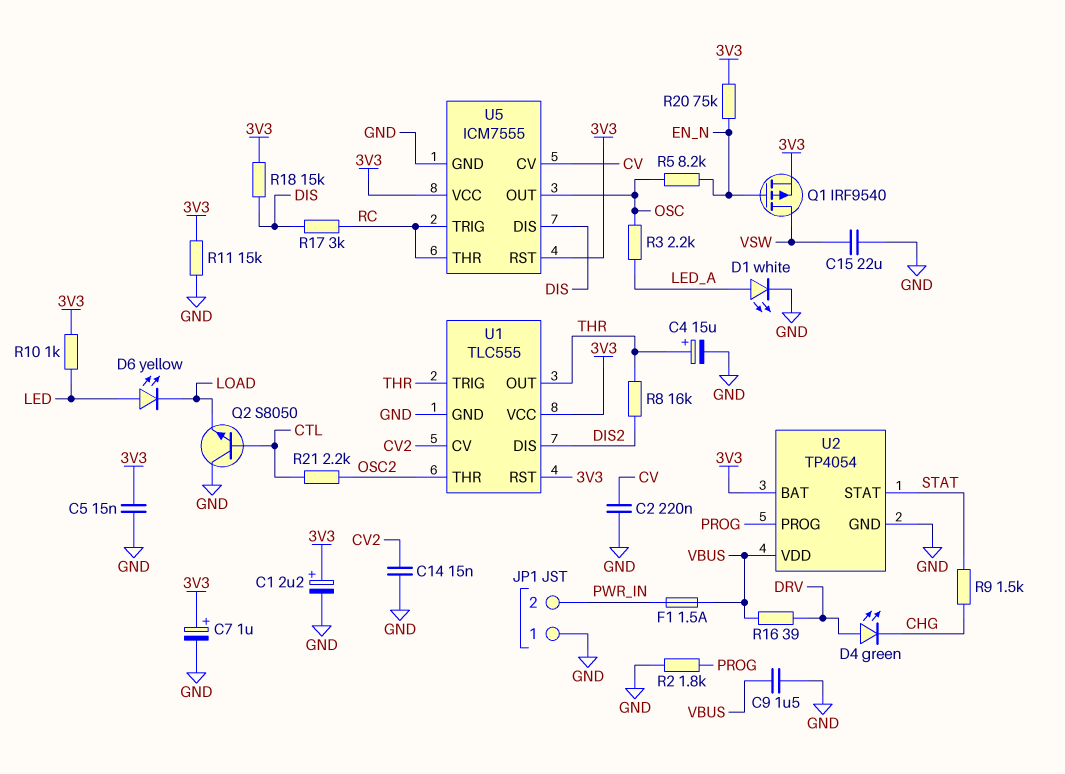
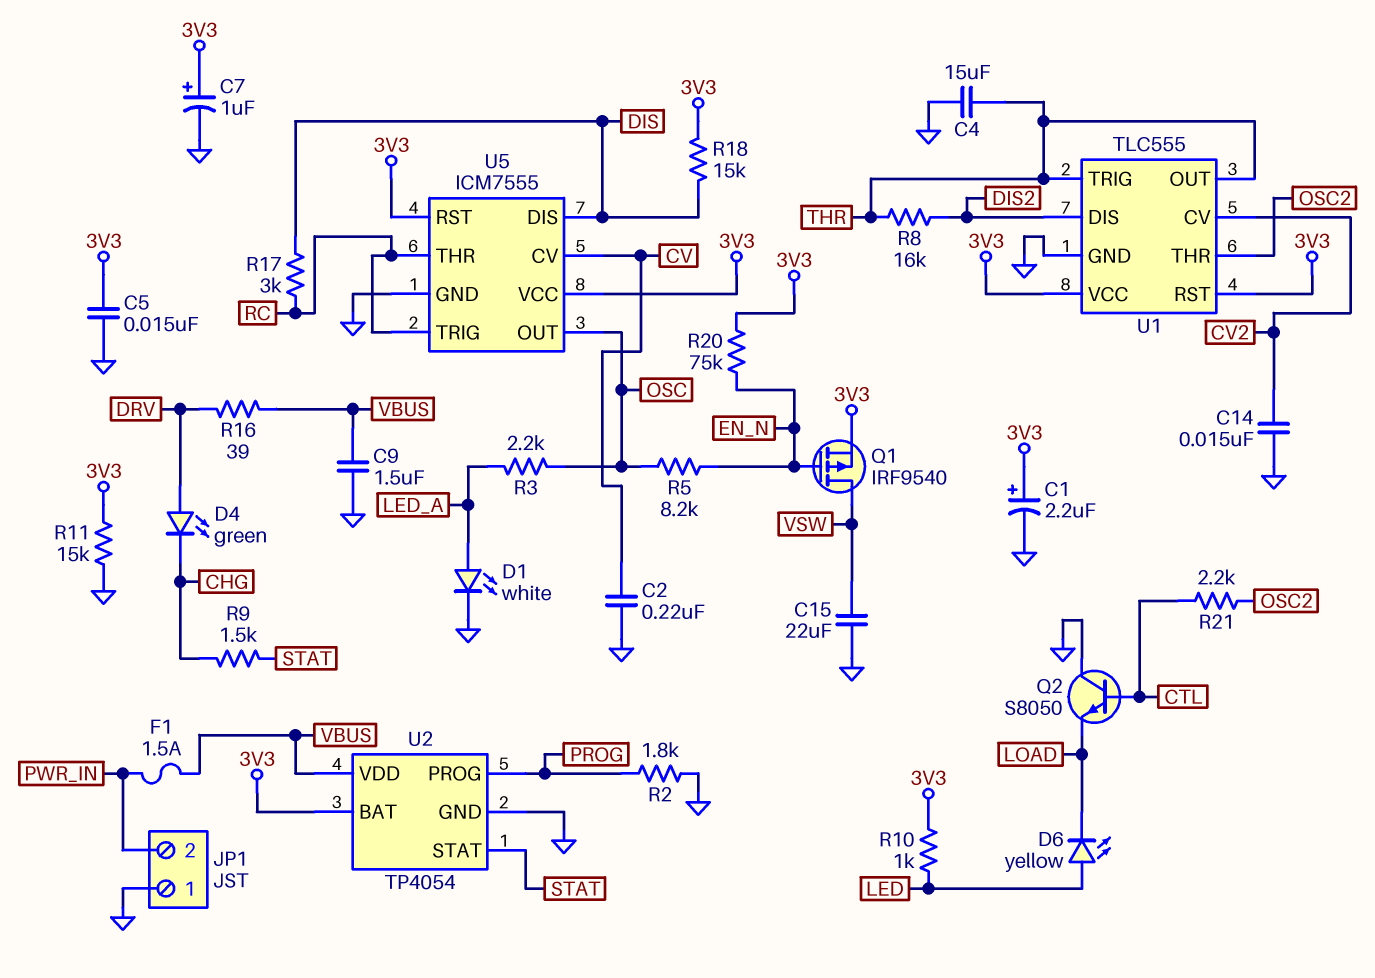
C4: 15uF (plus THR, minus GND) -> 15uF (GND, THR)

